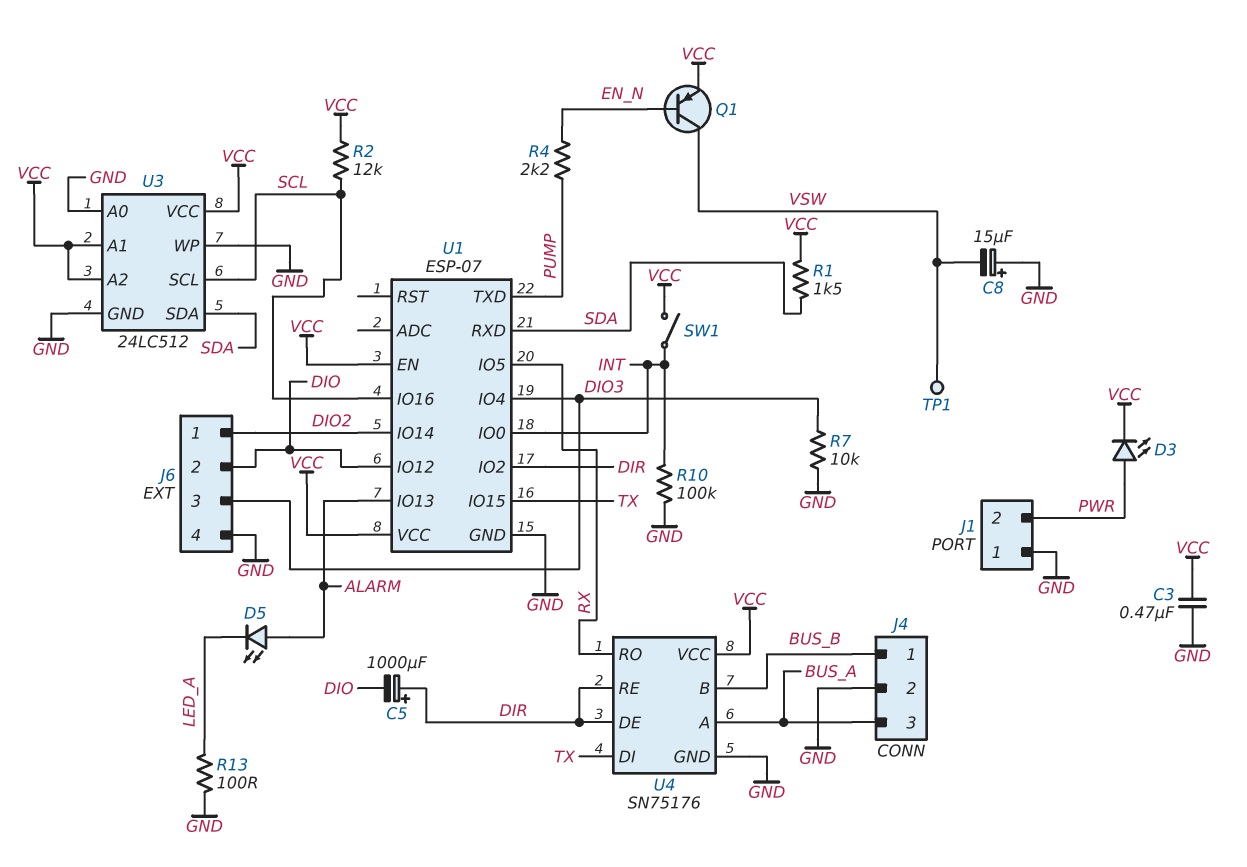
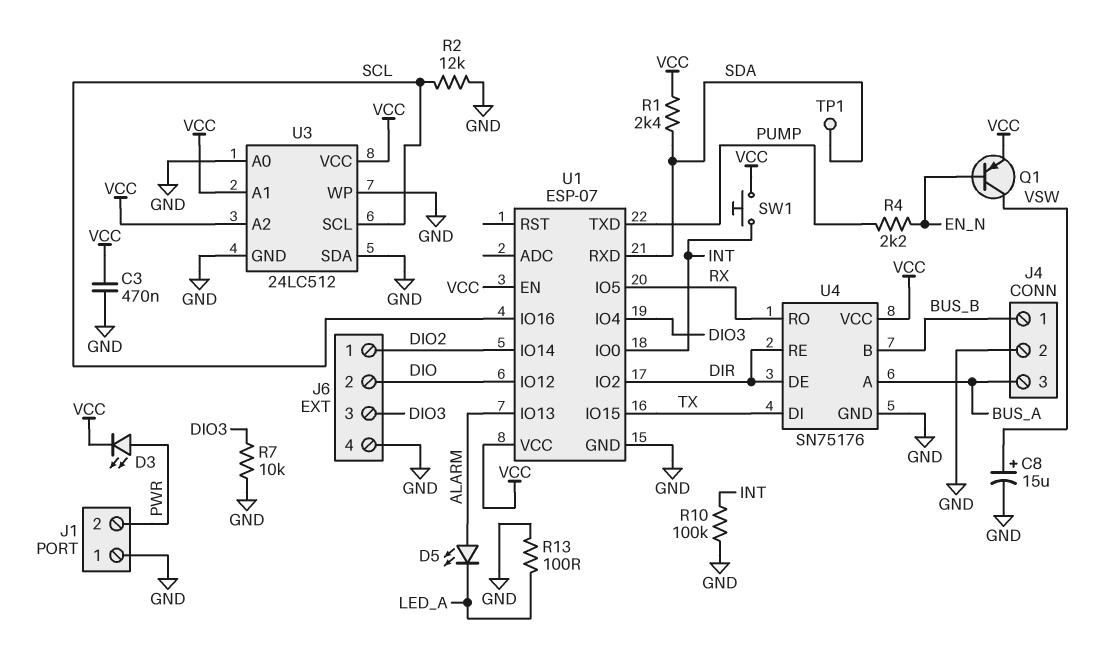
C5: 1000uF (plus DIR, minus DIO) -> none
C8: 15uF (plus GND, minus VSW) -> 15uF (plus VSW, minus GND)
R1: 1.5k (SDA, VCC) -> 2.4k (SDA, VCC)
R2: 12k (SCL, VCC) -> 12k (GND, SCL)
SW1: switch (INT, VCC) -> button (INT, VCC)
TP1: test point (VSW) -> test point (SDA)
U3 pin SDA: SDA -> GND

